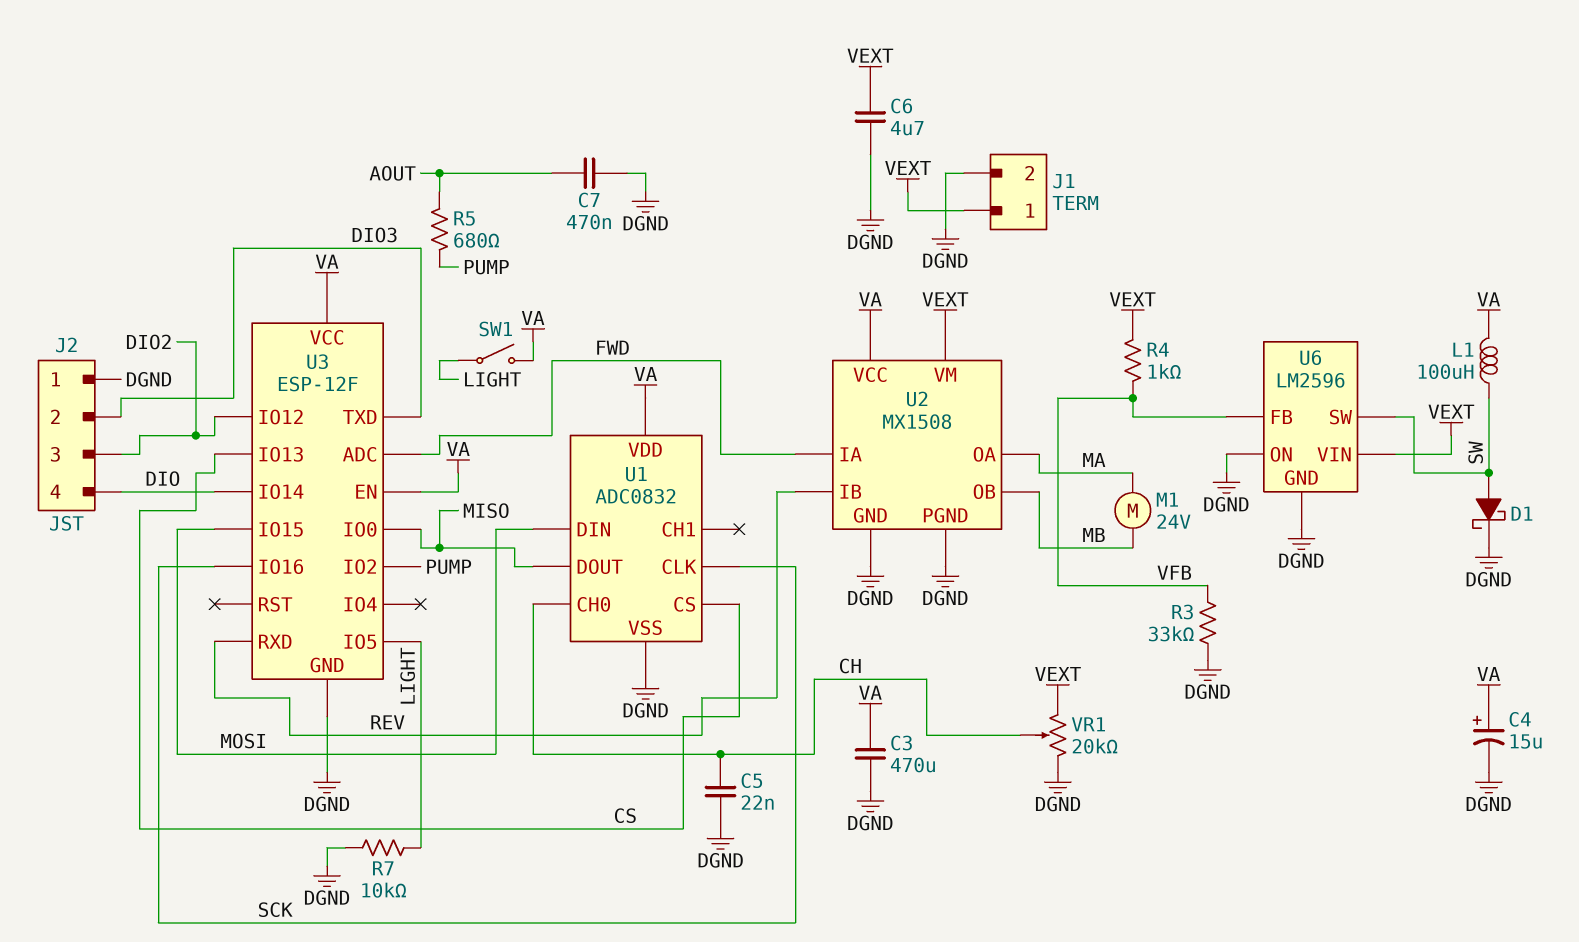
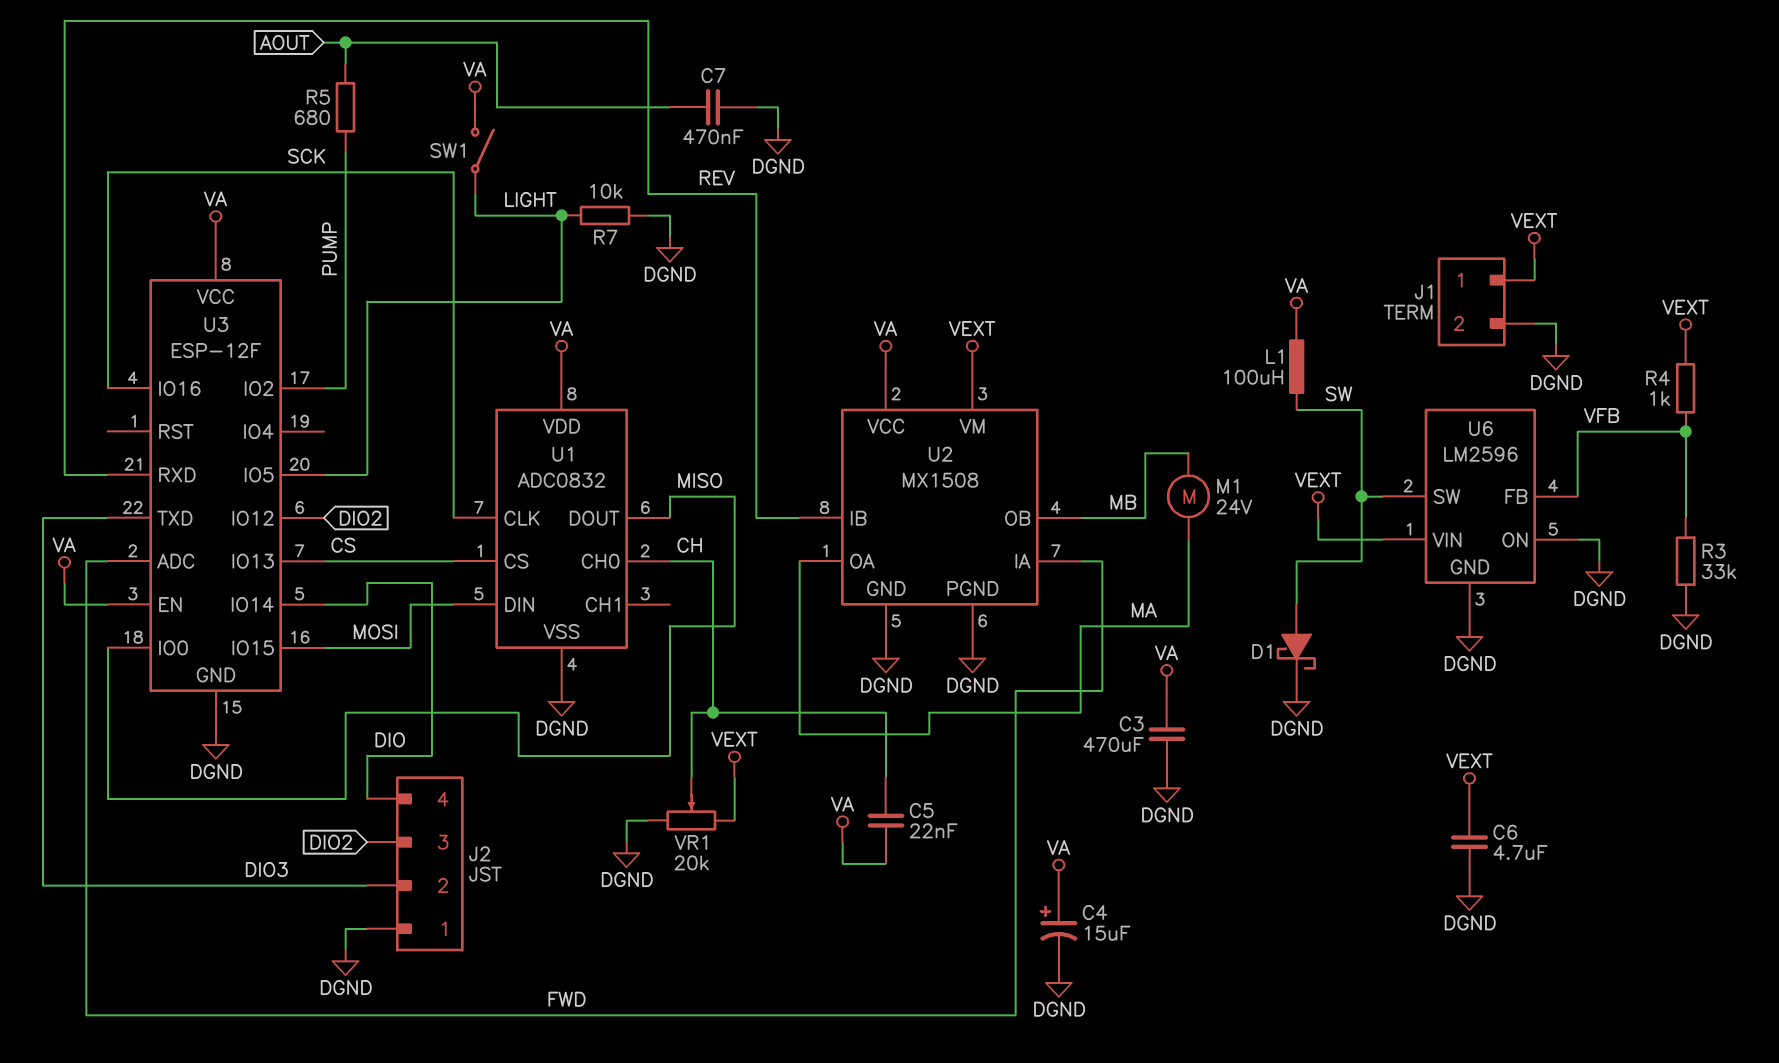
C5: 22nF (CH, DGND) -> 22nF (CH, VA)

